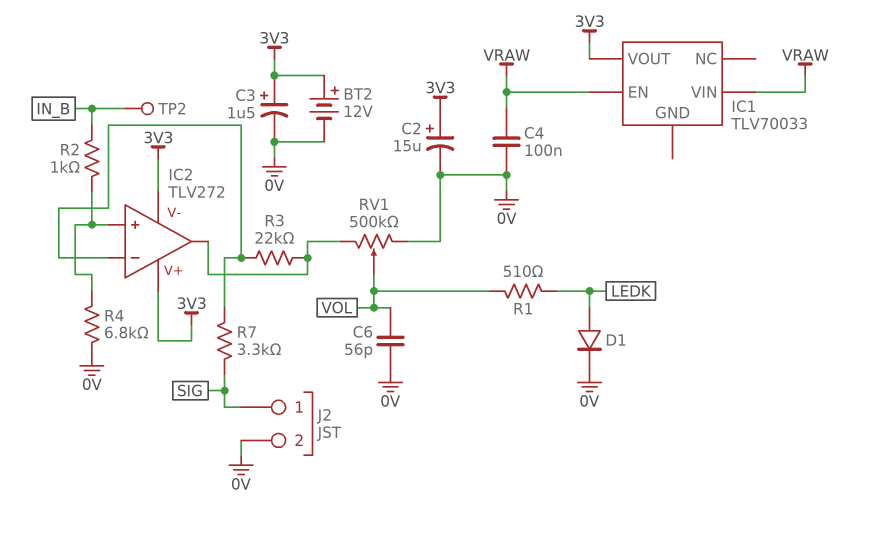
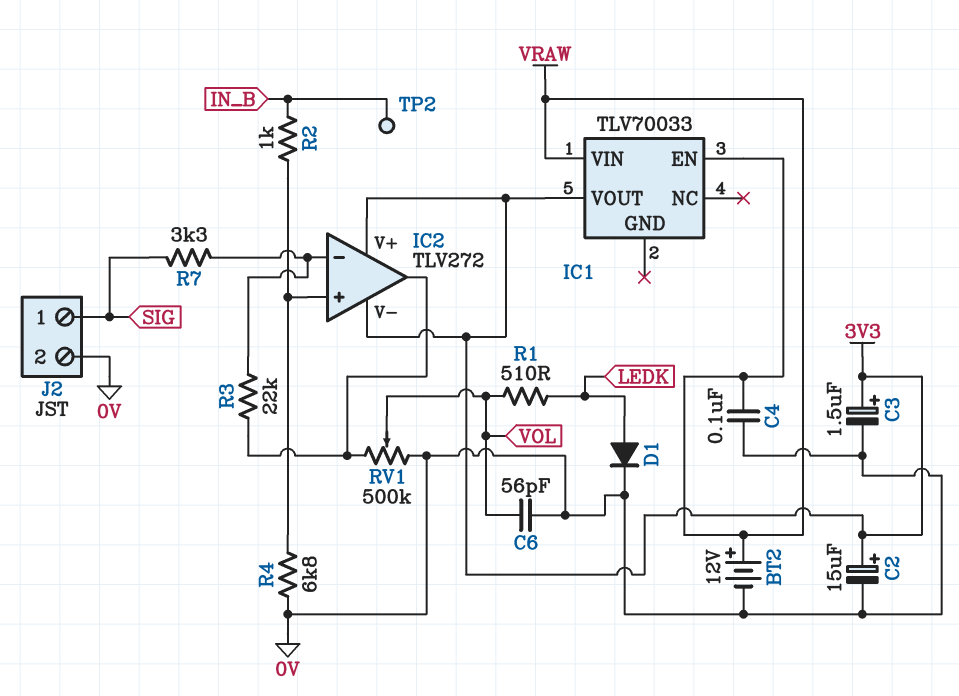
BT2: 12V (plus 3V3, minus 0V) -> 12V (plus VRAW, minus 0V)

